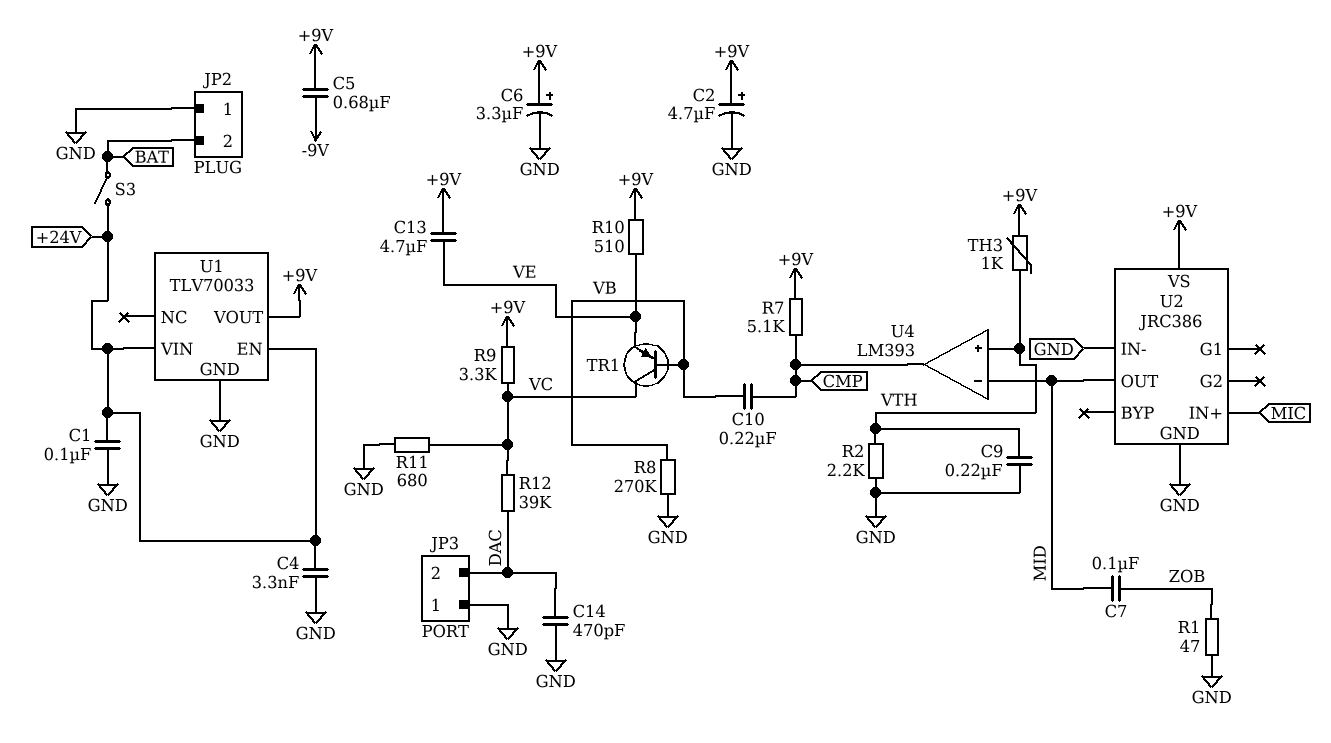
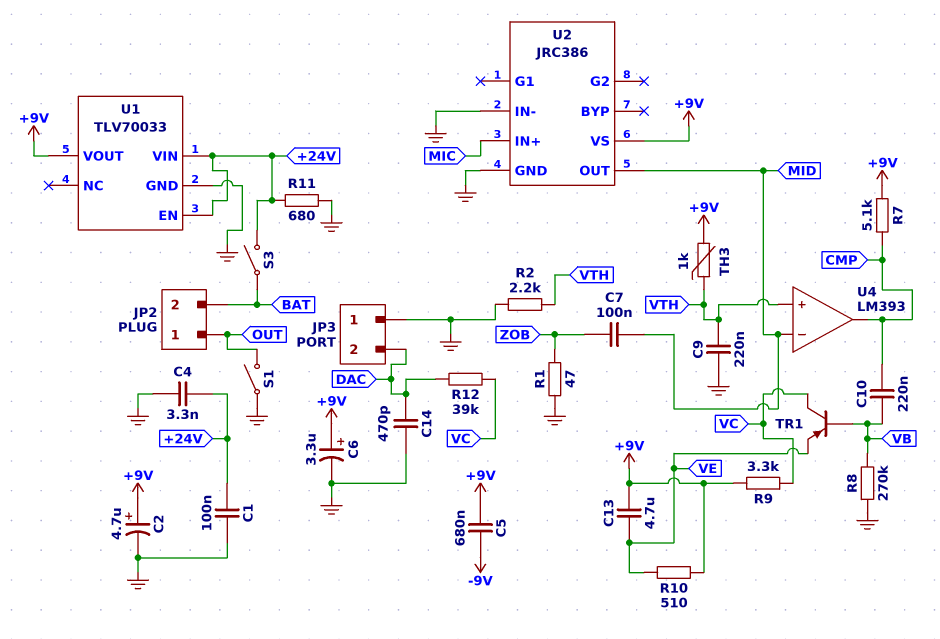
JP2 pin 1: GND -> OUT
R11: 680 (GND, VC) -> 680 (+24V, GND)
S1: none -> switch (GND, OUT)

